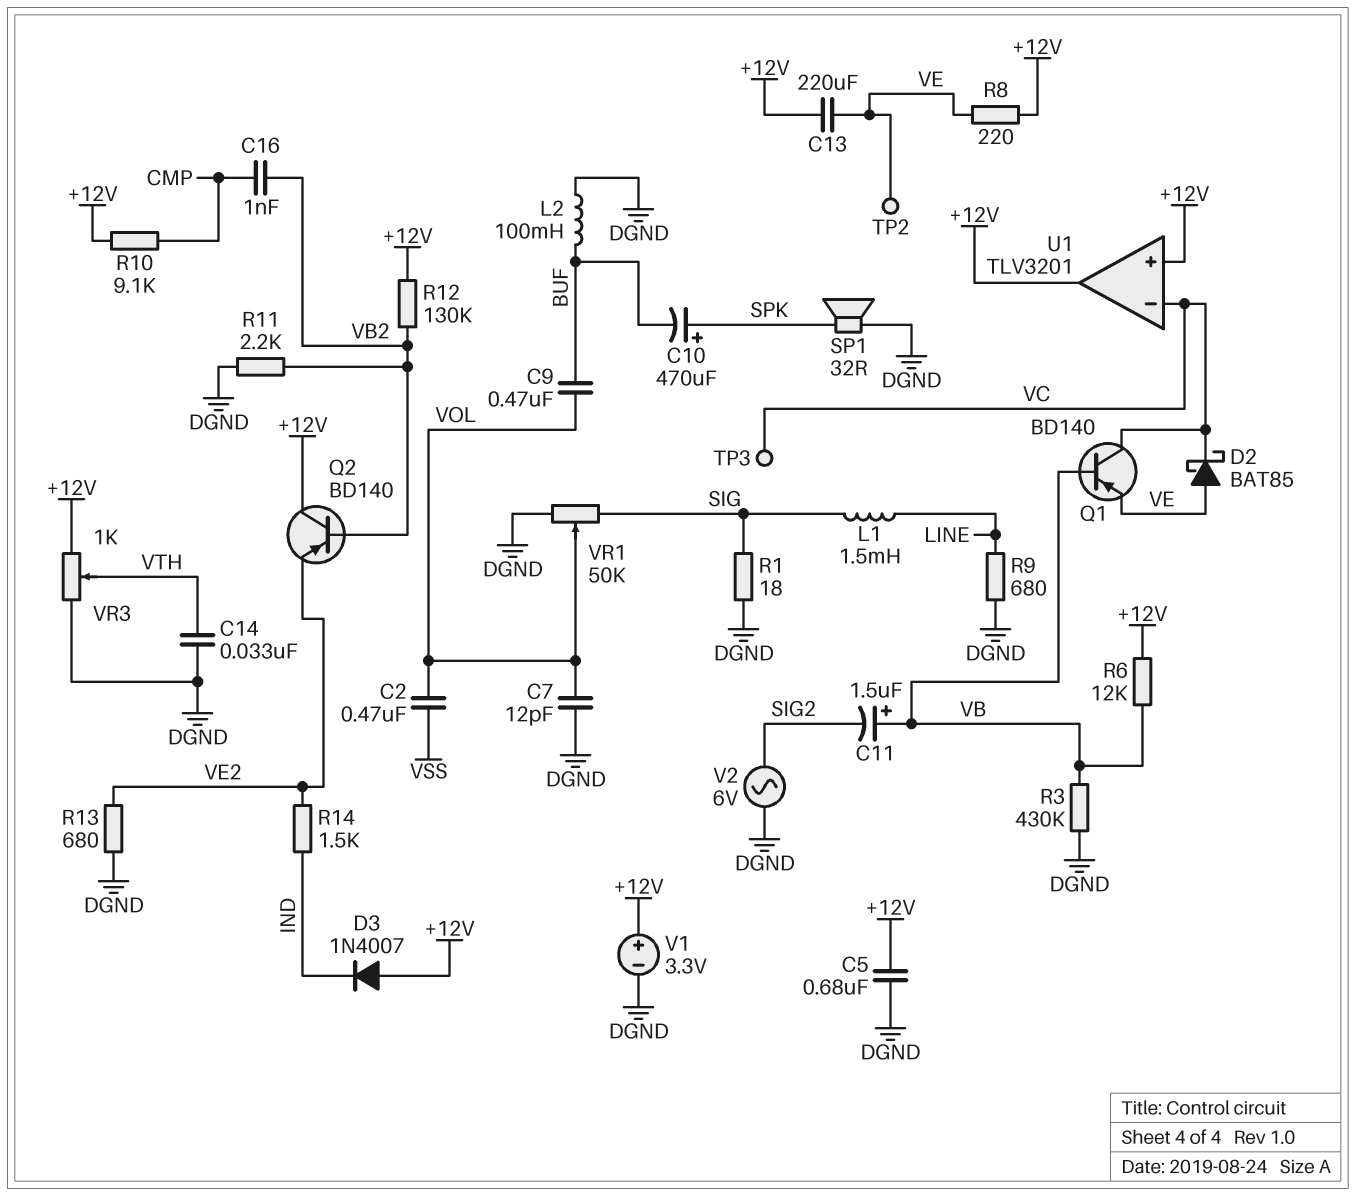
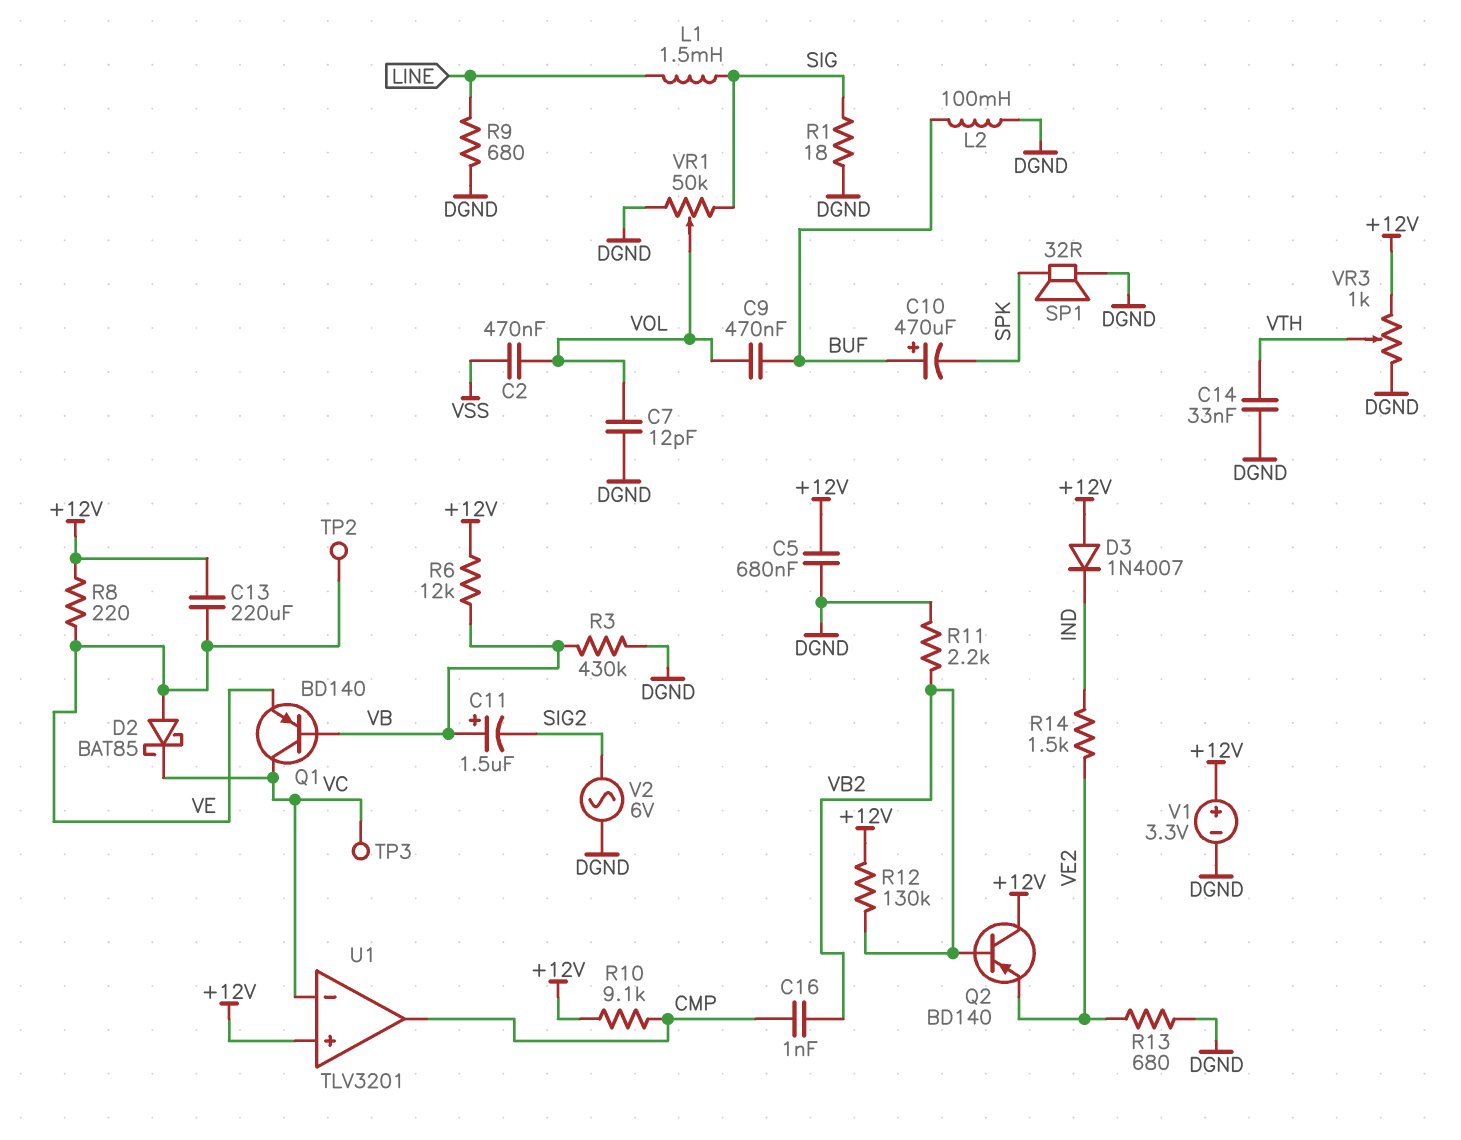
C10: 470uF (plus SPK, minus BUF) -> 470uF (plus BUF, minus SPK)
U1 pin out: +12V -> CMP

